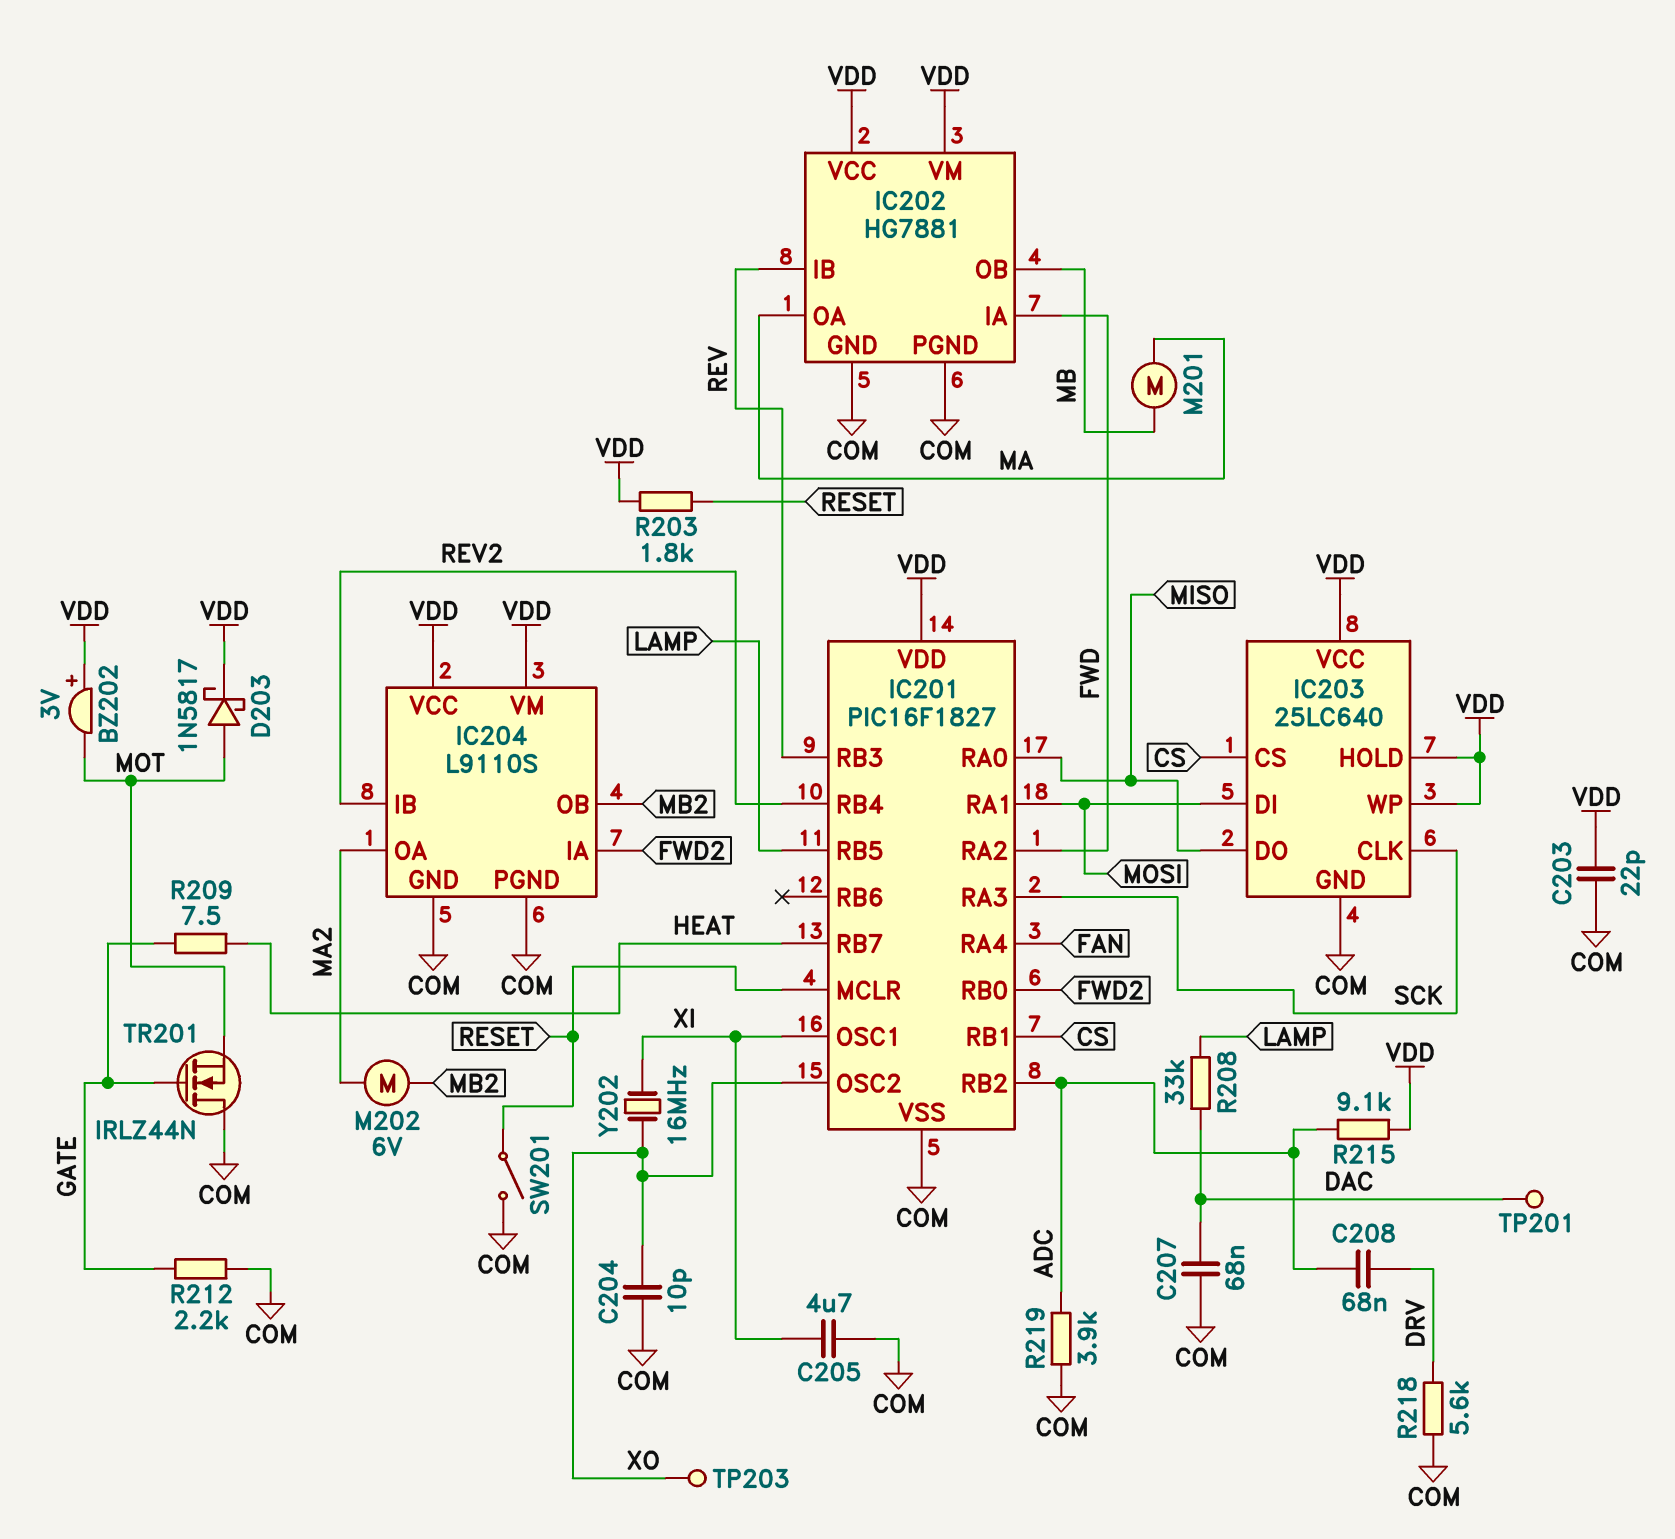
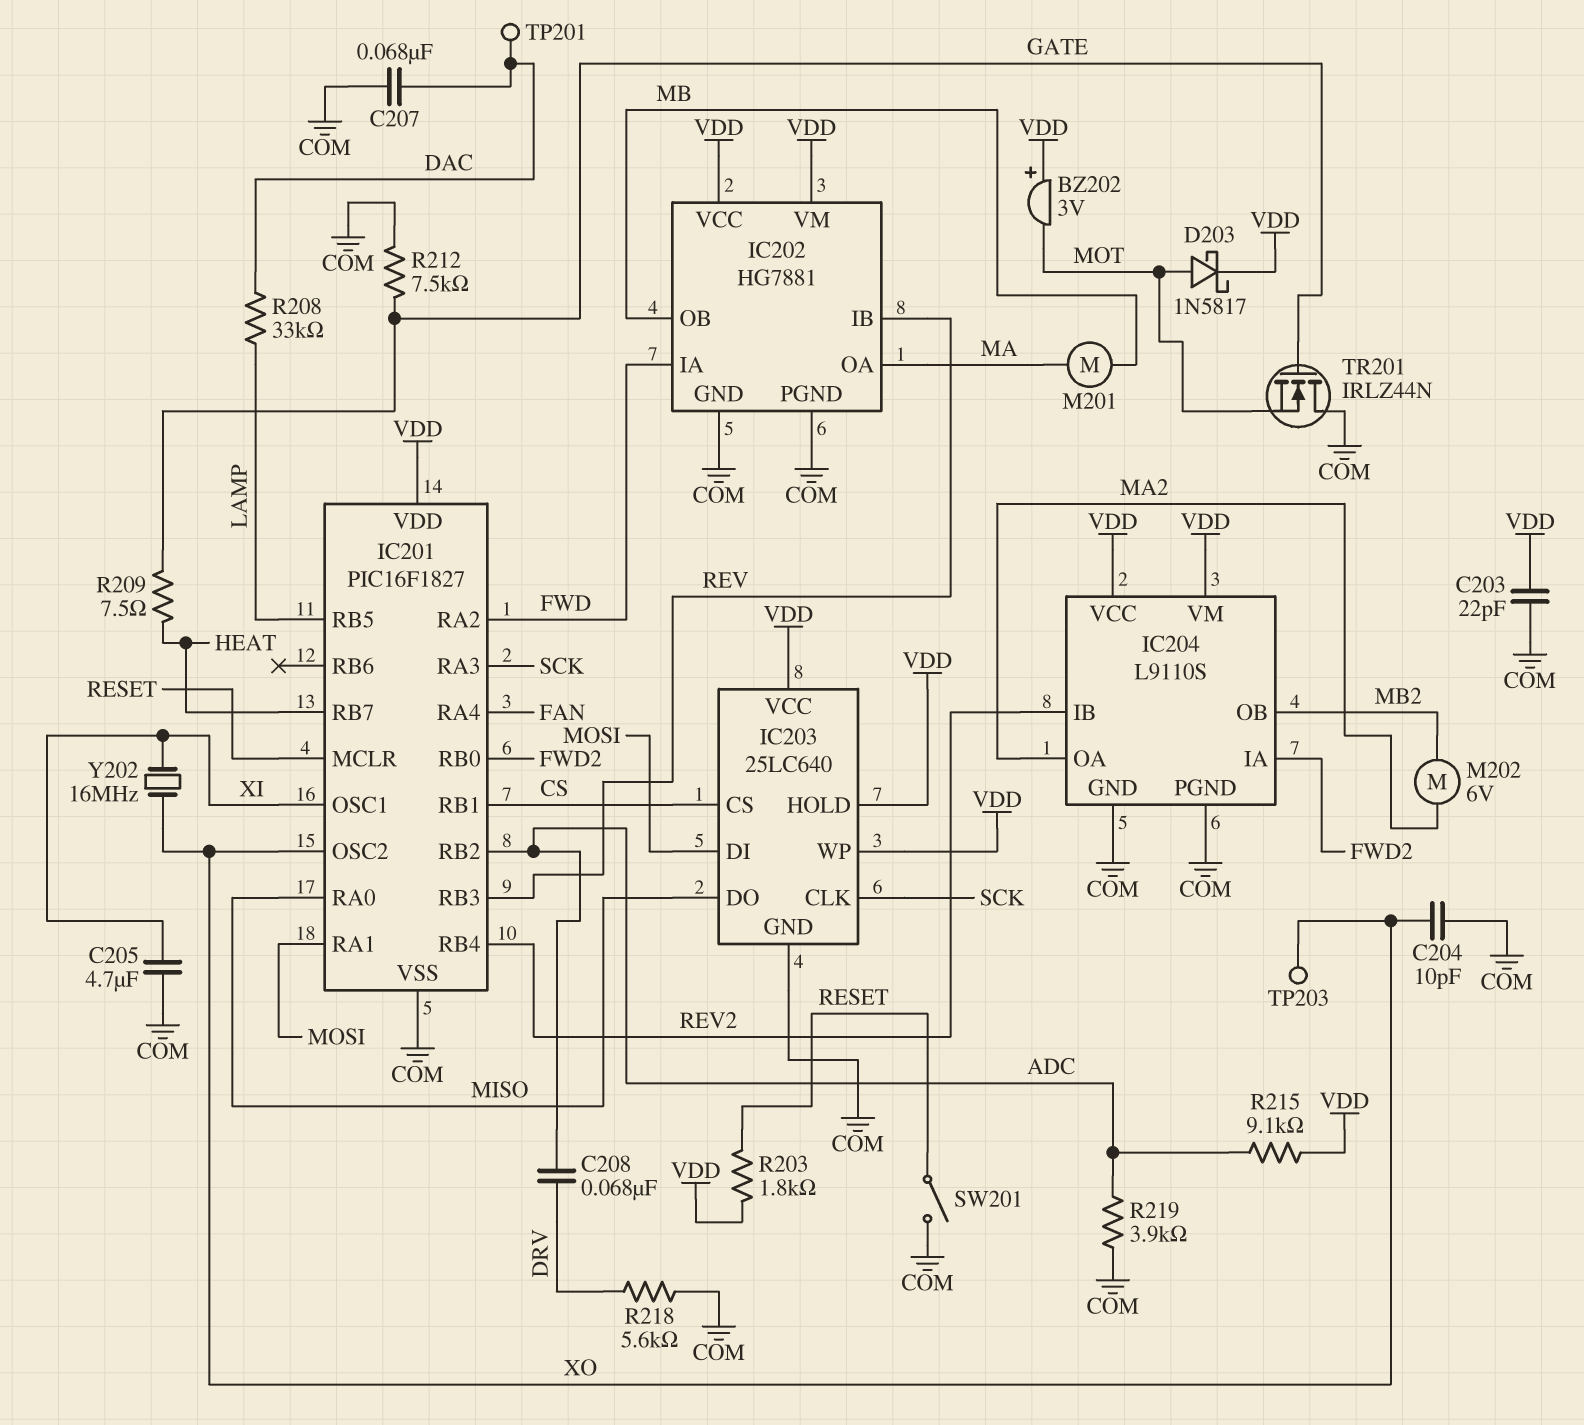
R212: 2.2k (COM, GATE) -> 7.5k (COM, GATE)

